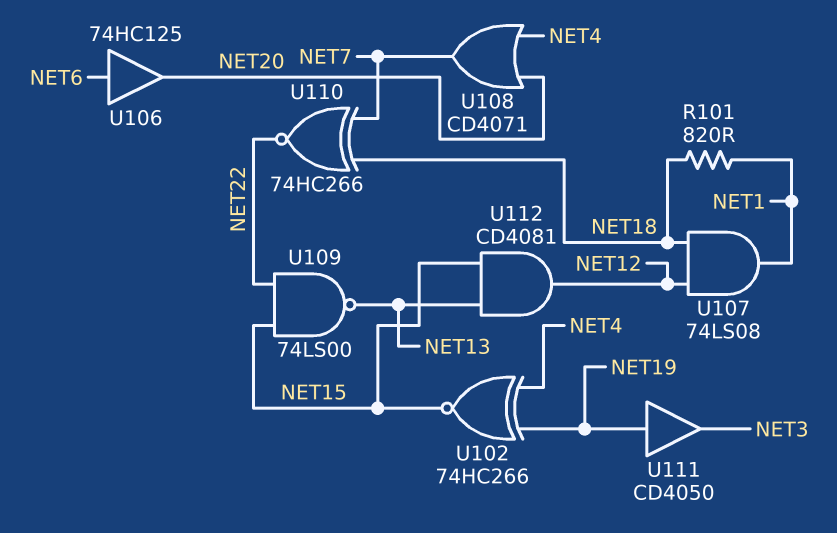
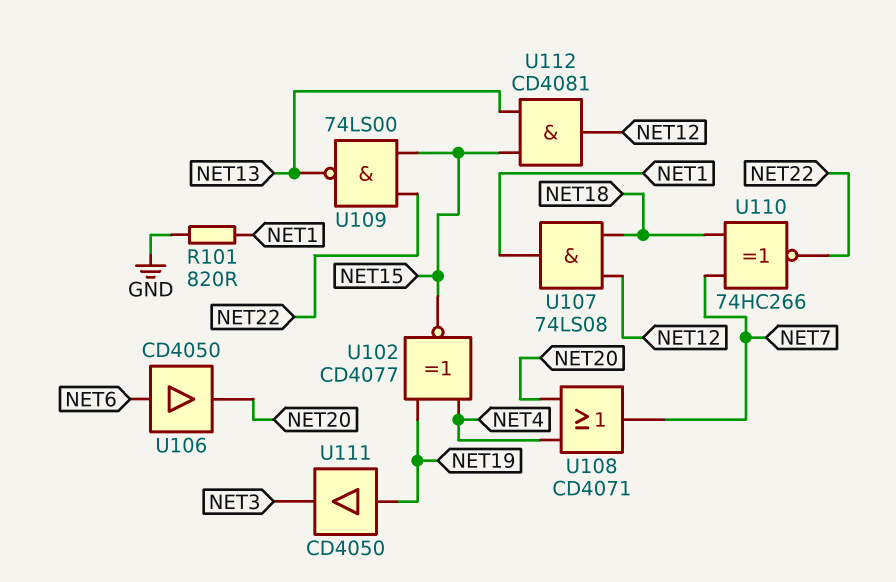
R101: 820 (NET1, NET18) -> 820 (GND, NET1)
U102: XNOR 74HC266 (in NET4, in NET19, out NET15) -> XNOR CD4077 (in NET4, in NET19, out NET15)
U106: buffer 74HC125 (in NET6, out NET20) -> buffer CD4050 (in NET6, out NET20)

